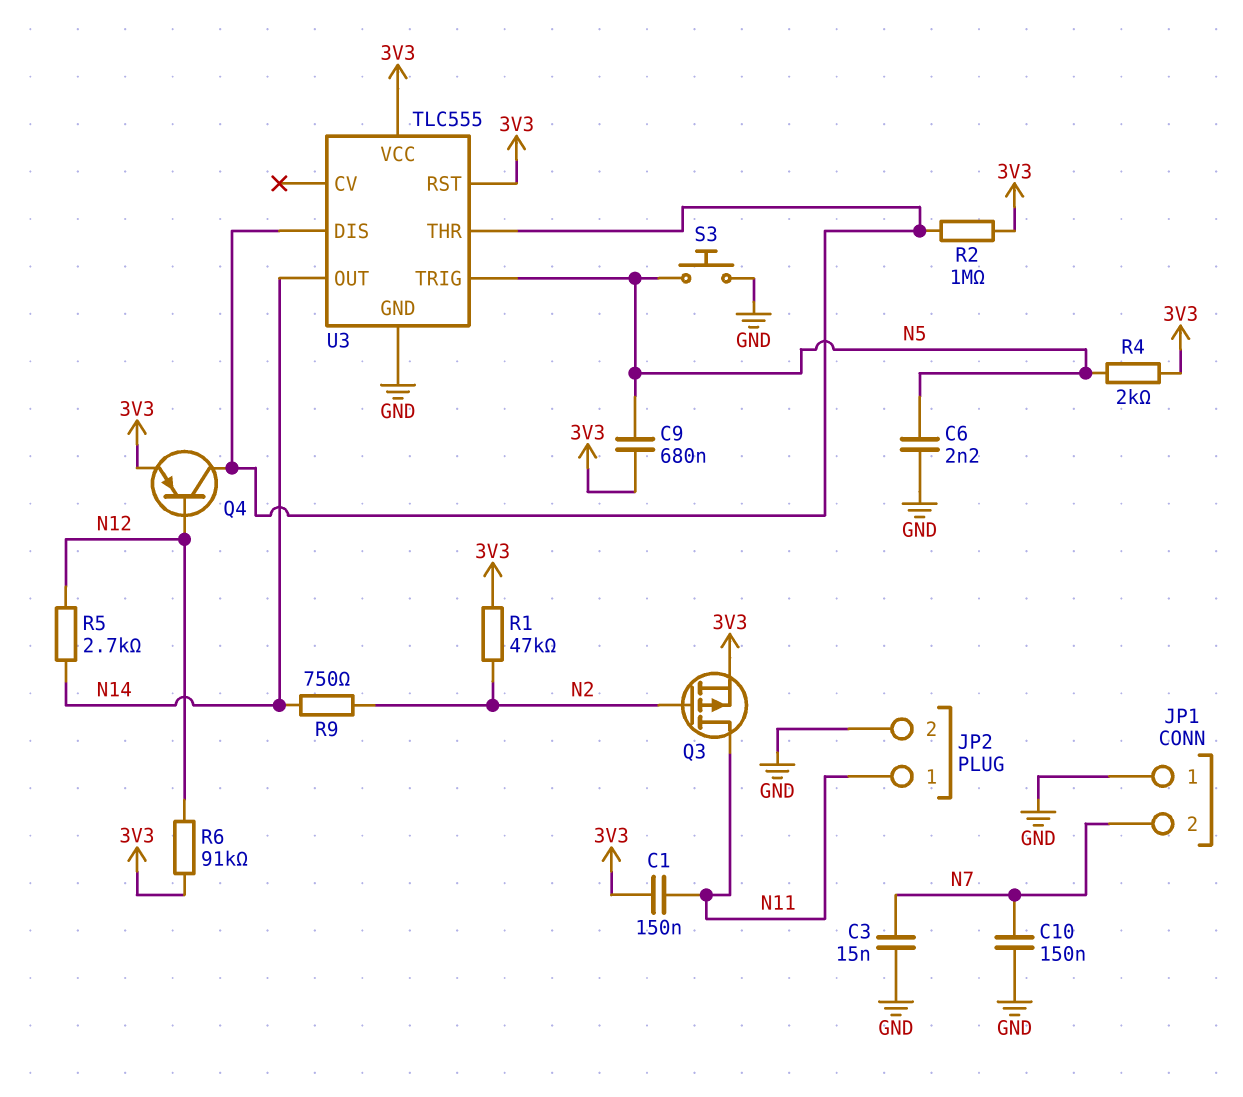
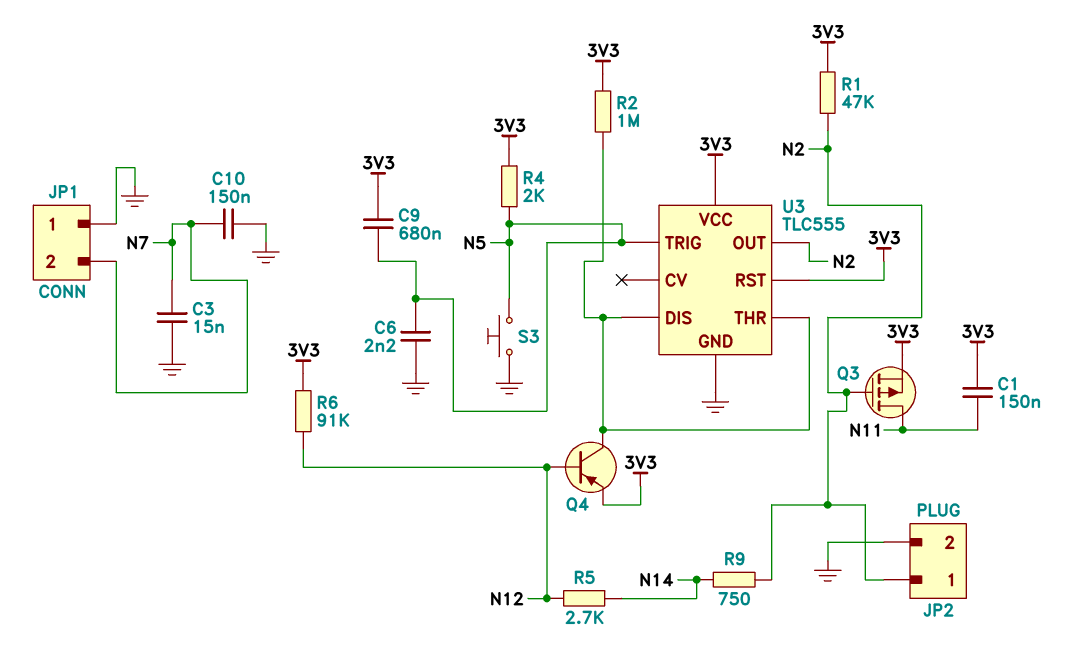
JP2 pin 1: N11 -> N2
U3 pin OUT: N14 -> N2

